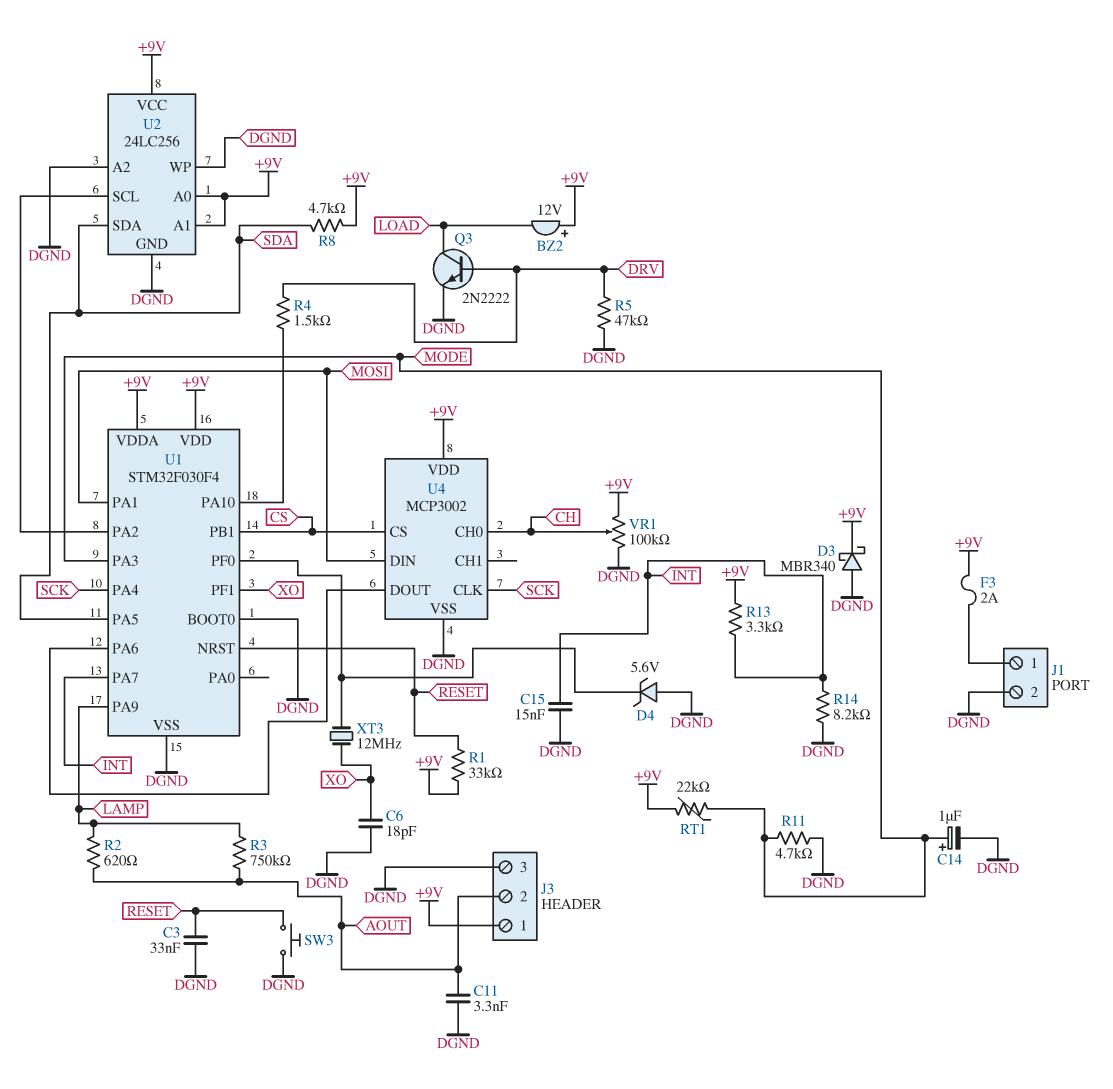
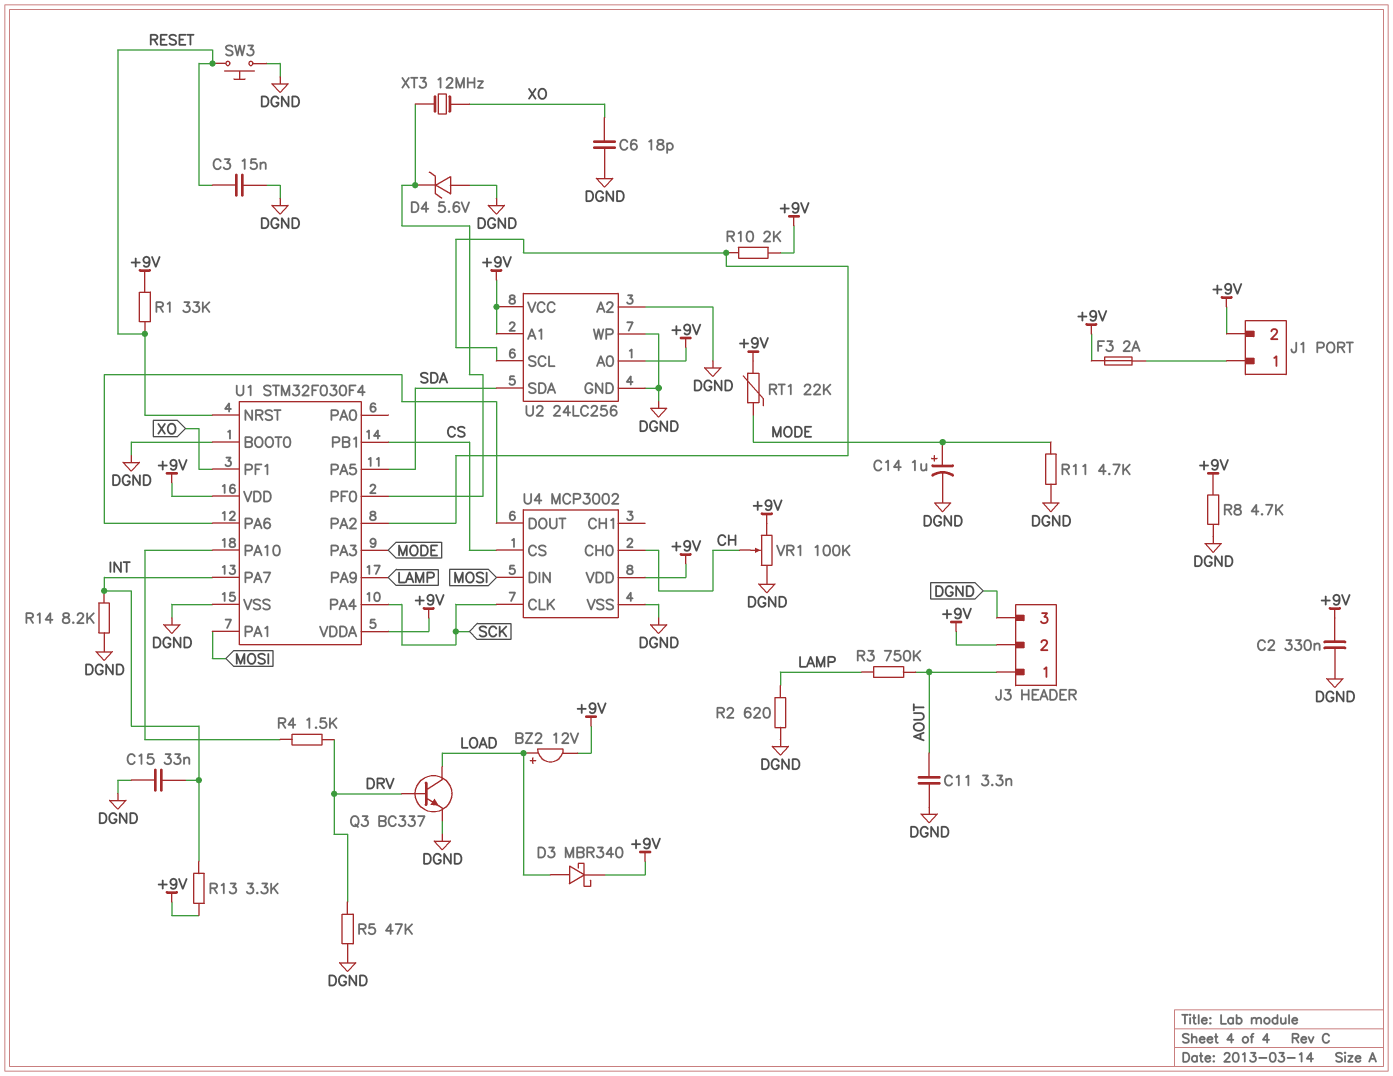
BZ2: buzzer 12V (plus +9V, minus LOAD) -> buzzer 12V (plus LOAD, minus +9V)
C2: none -> 330nF (+9V, DGND)
C3: 33nF (DGND, RESET) -> 15nF (DGND, RESET)
C15: 15nF (DGND, INT) -> 33nF (DGND, INT)
D3: schottky MBR340 (A DGND, K +9V) -> schottky MBR340 (A LOAD, K +9V)
J1 pin 2: DGND -> +9V
J3 pin 1: +9V -> AOUT
J3 pin 2: AOUT -> +9V
Q3: NPN 2N2222 (B DRV, C LOAD, E DGND) -> NPN BC337 (B DRV, C LOAD, E DGND)
R2: 620 (AOUT, LAMP) -> 620 (DGND, LAMP)
R8: 4.7k (+9V, SDA) -> 4.7k (+9V, DGND)
R10: none -> 2k (+9V, U1/PA2)

